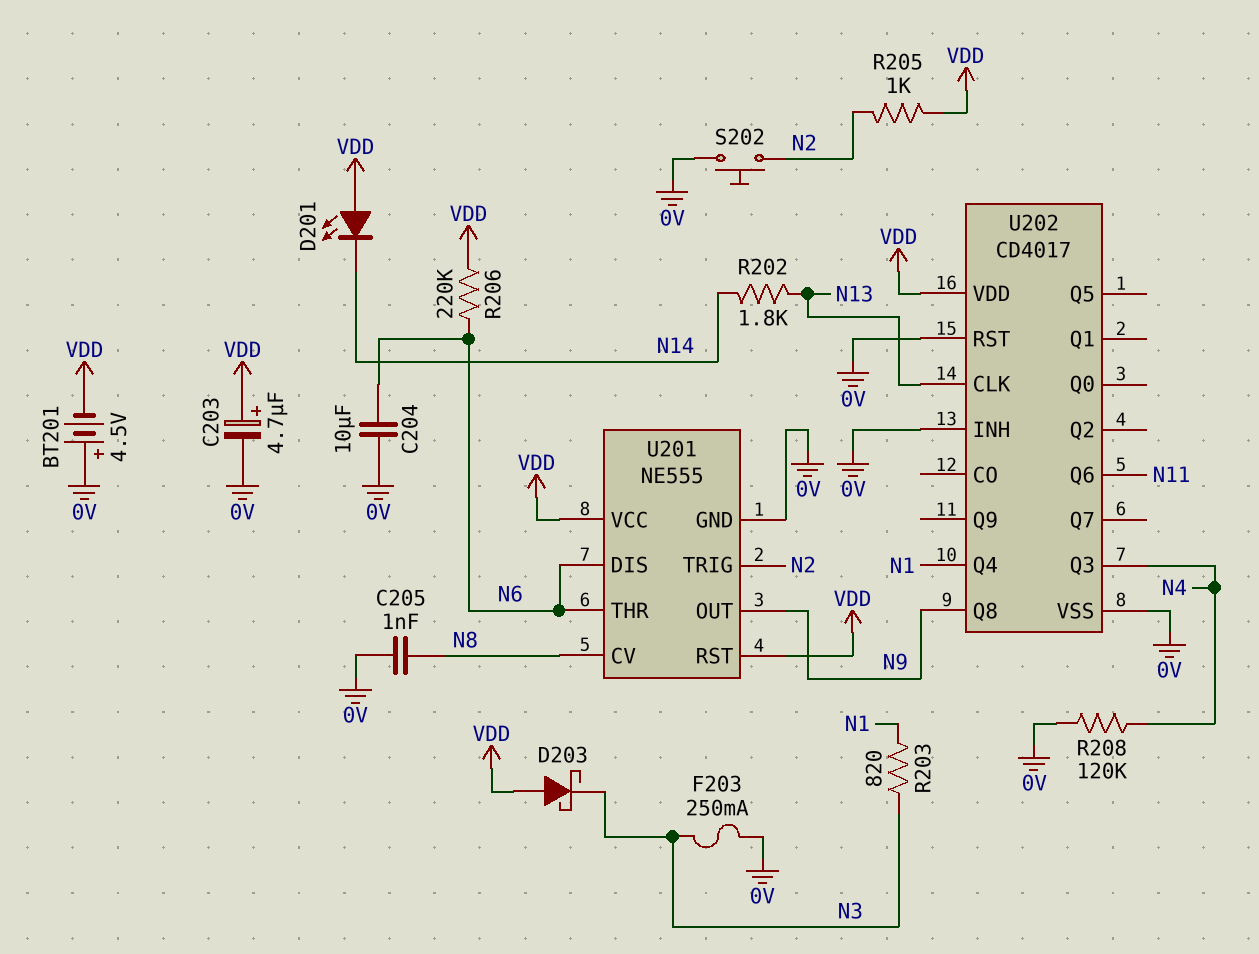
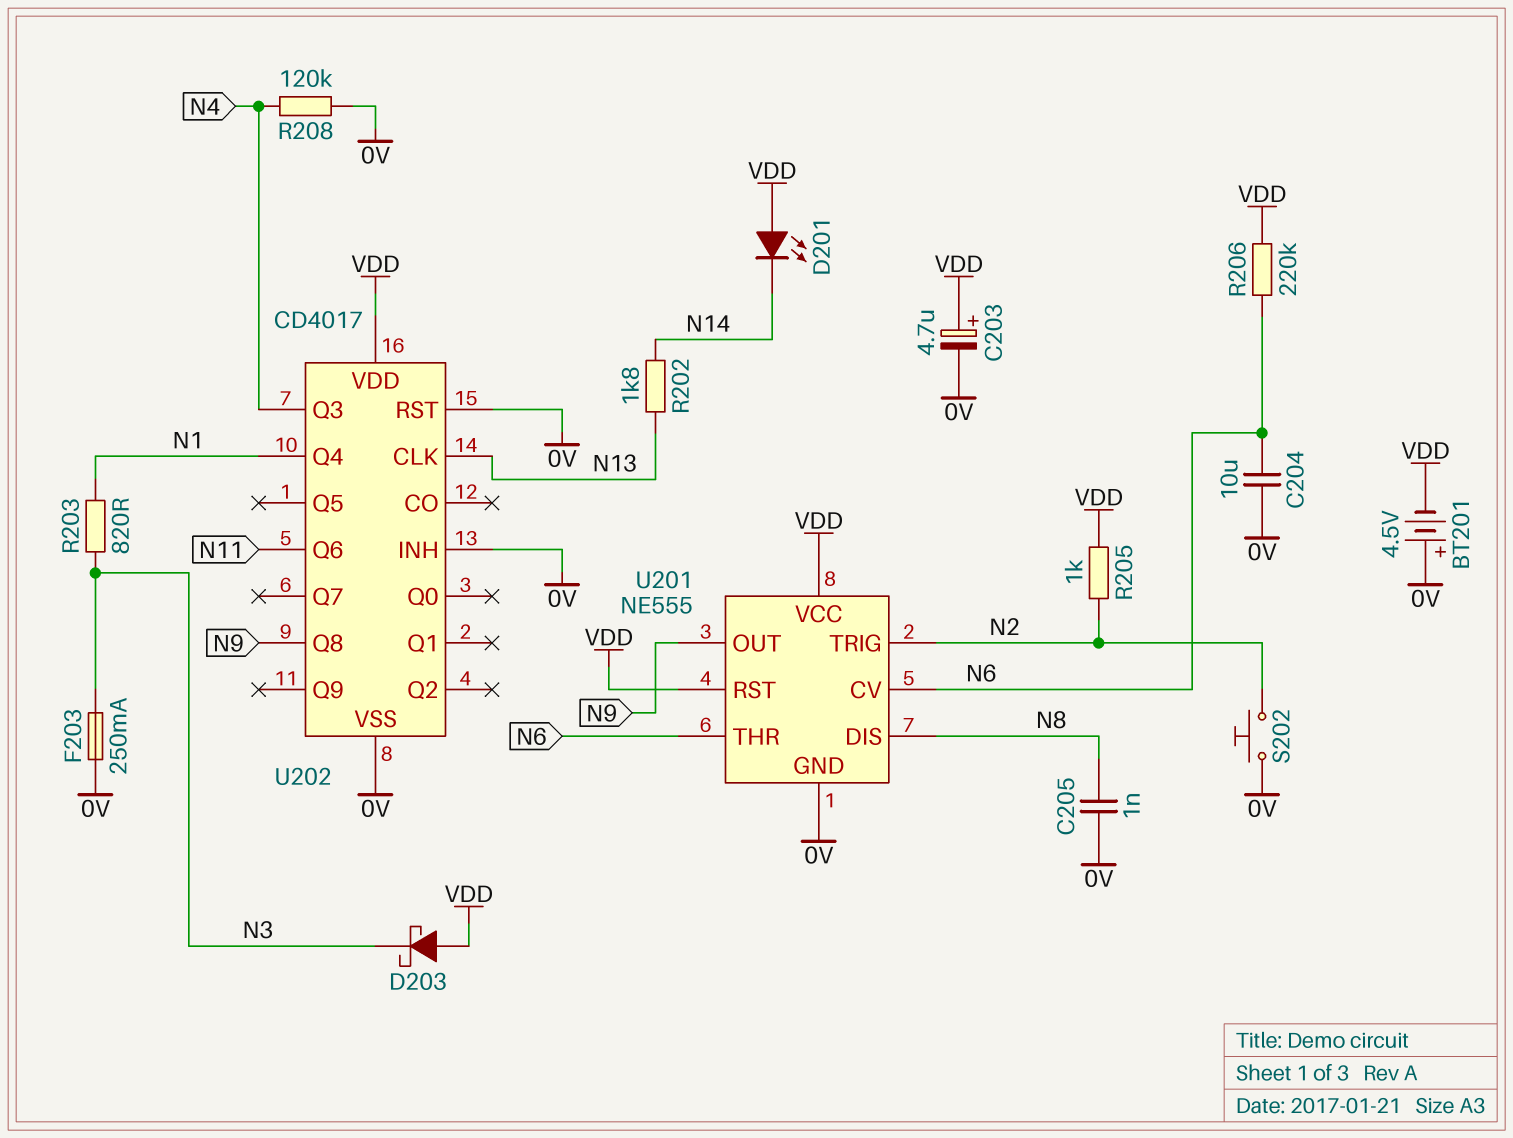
U201 pin CV: N8 -> N6
U201 pin DIS: N6 -> N8

